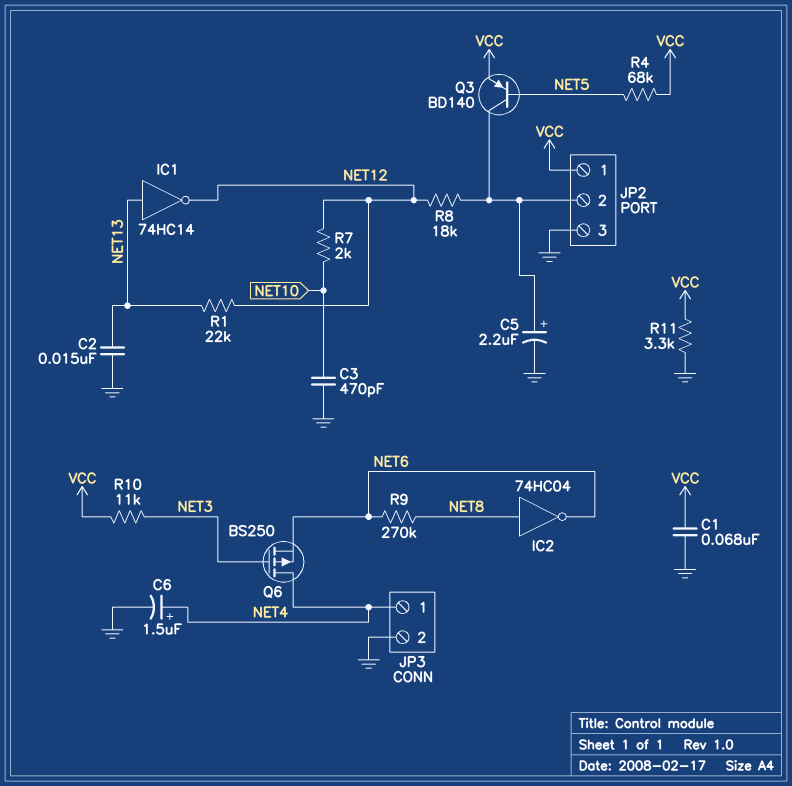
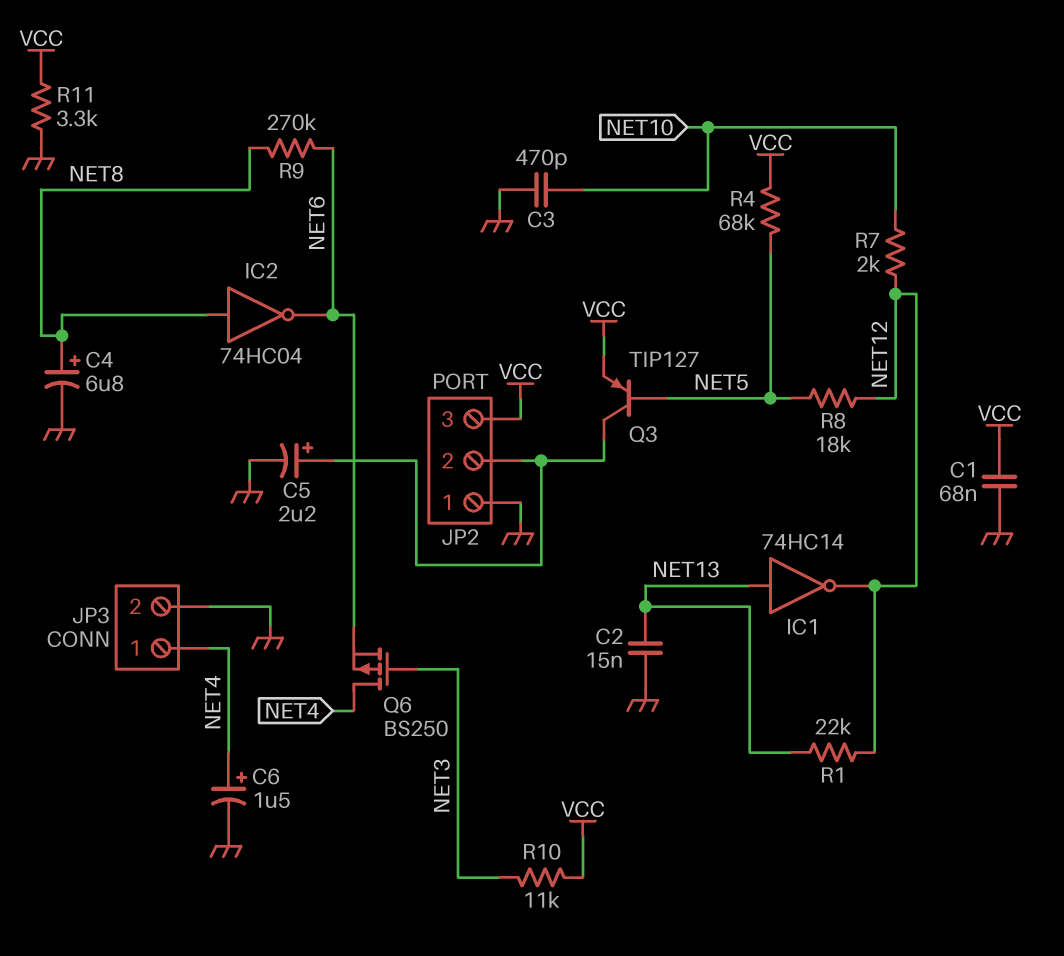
C4: none -> 6.8uF (plus NET8, minus GND)
JP2 pin 1: VCC -> GND
JP2 pin 3: GND -> VCC
Q3: PNP BD140 (B NET5, C JP2/2, E VCC) -> PNP TIP127 (B NET5, C JP2/2, E VCC)
R8: 18k (JP2/2, NET12) -> 18k (NET5, NET12)

